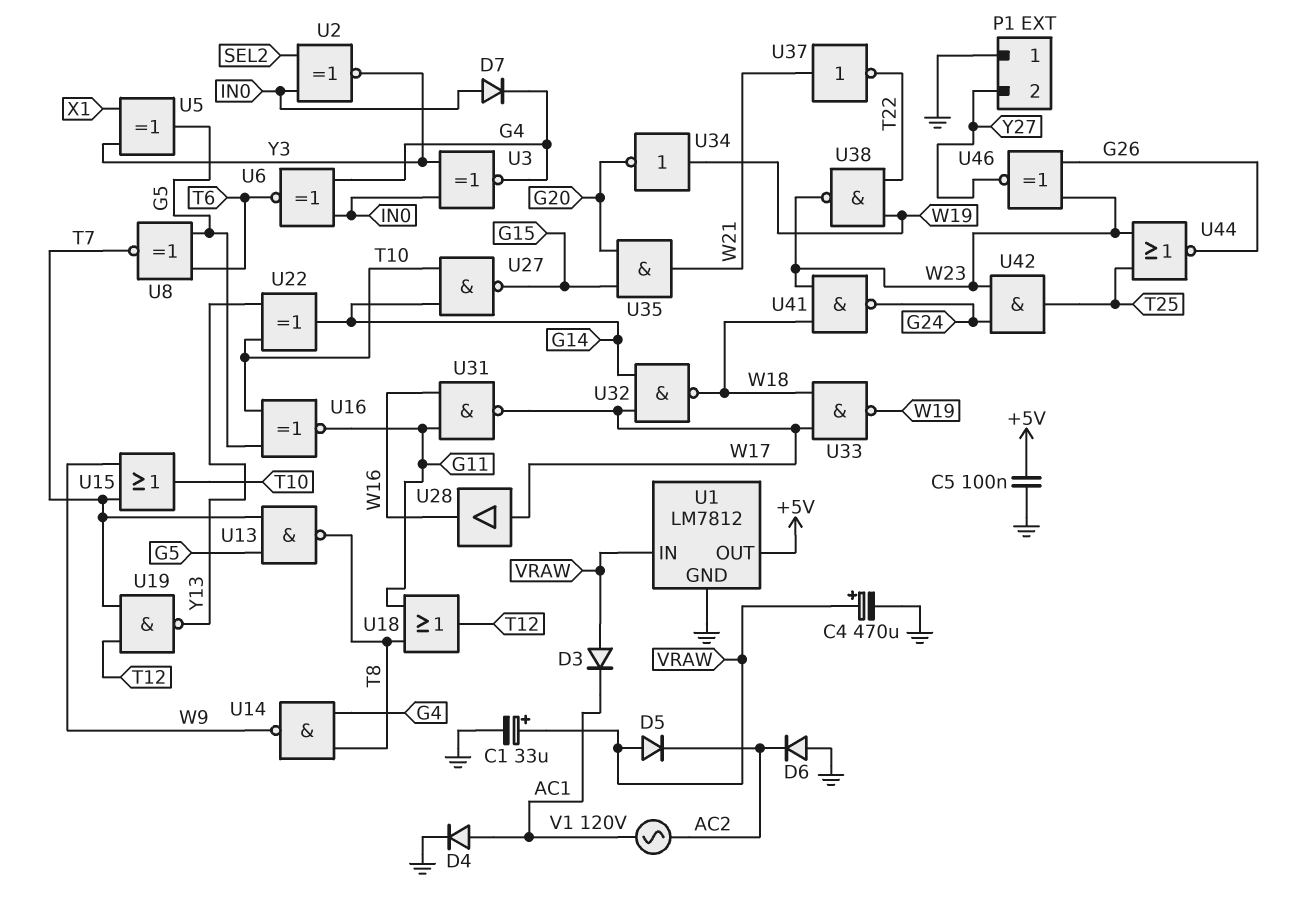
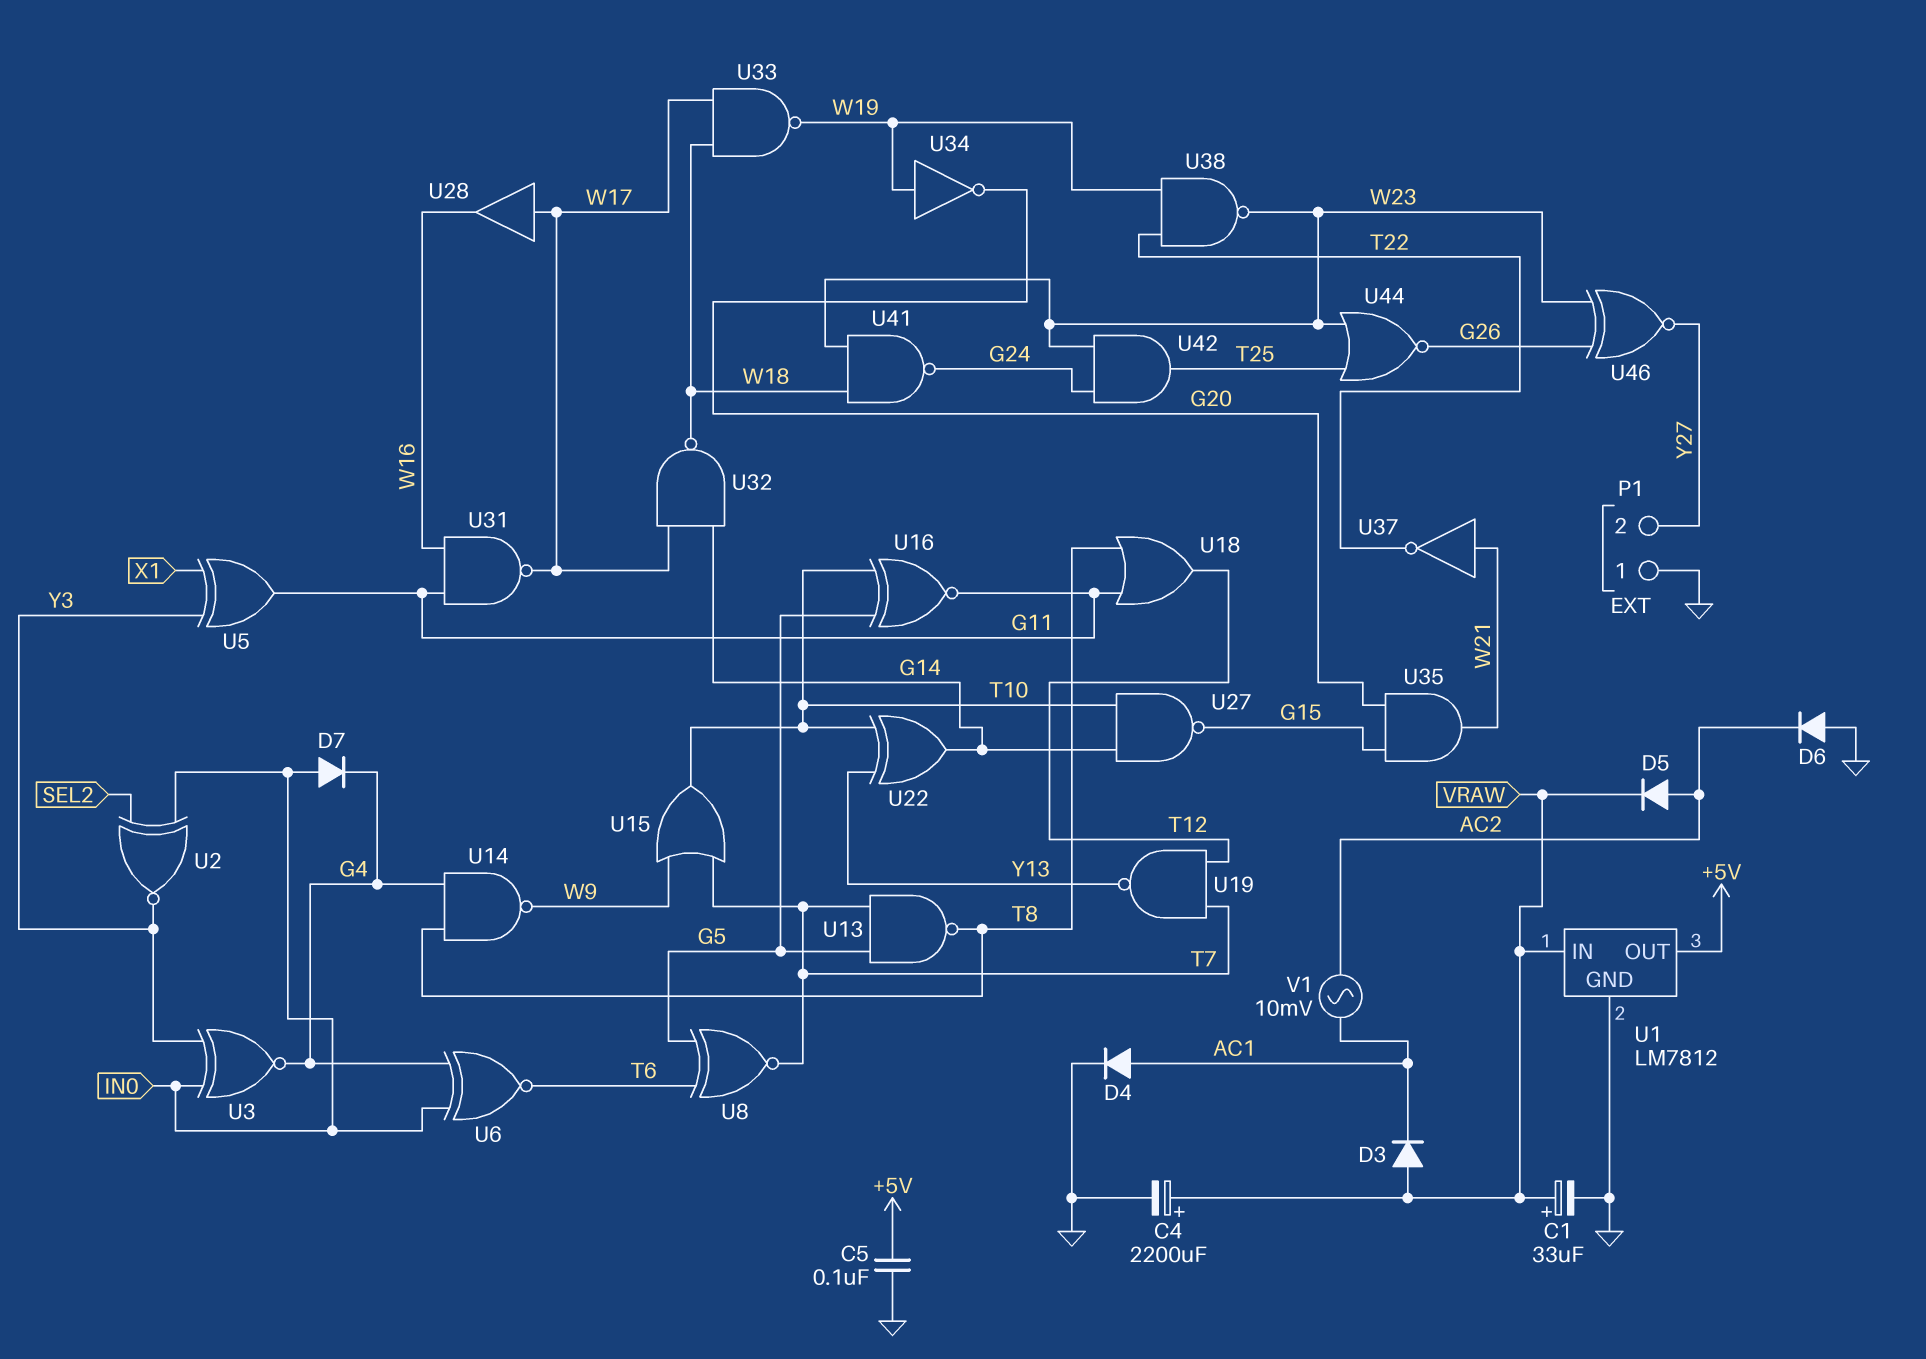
C4: 470uF (plus VRAW, minus GND) -> 2200uF (plus VRAW, minus GND)
D5: diode (A VRAW, K AC2) -> diode (A AC2, K VRAW)
U5: XOR (in X1, in Y3, out G5) -> XOR (in X1, in Y3, out G11)
V1: AC 120V (AC1, AC2) -> AC 10mV (AC1, AC2)

